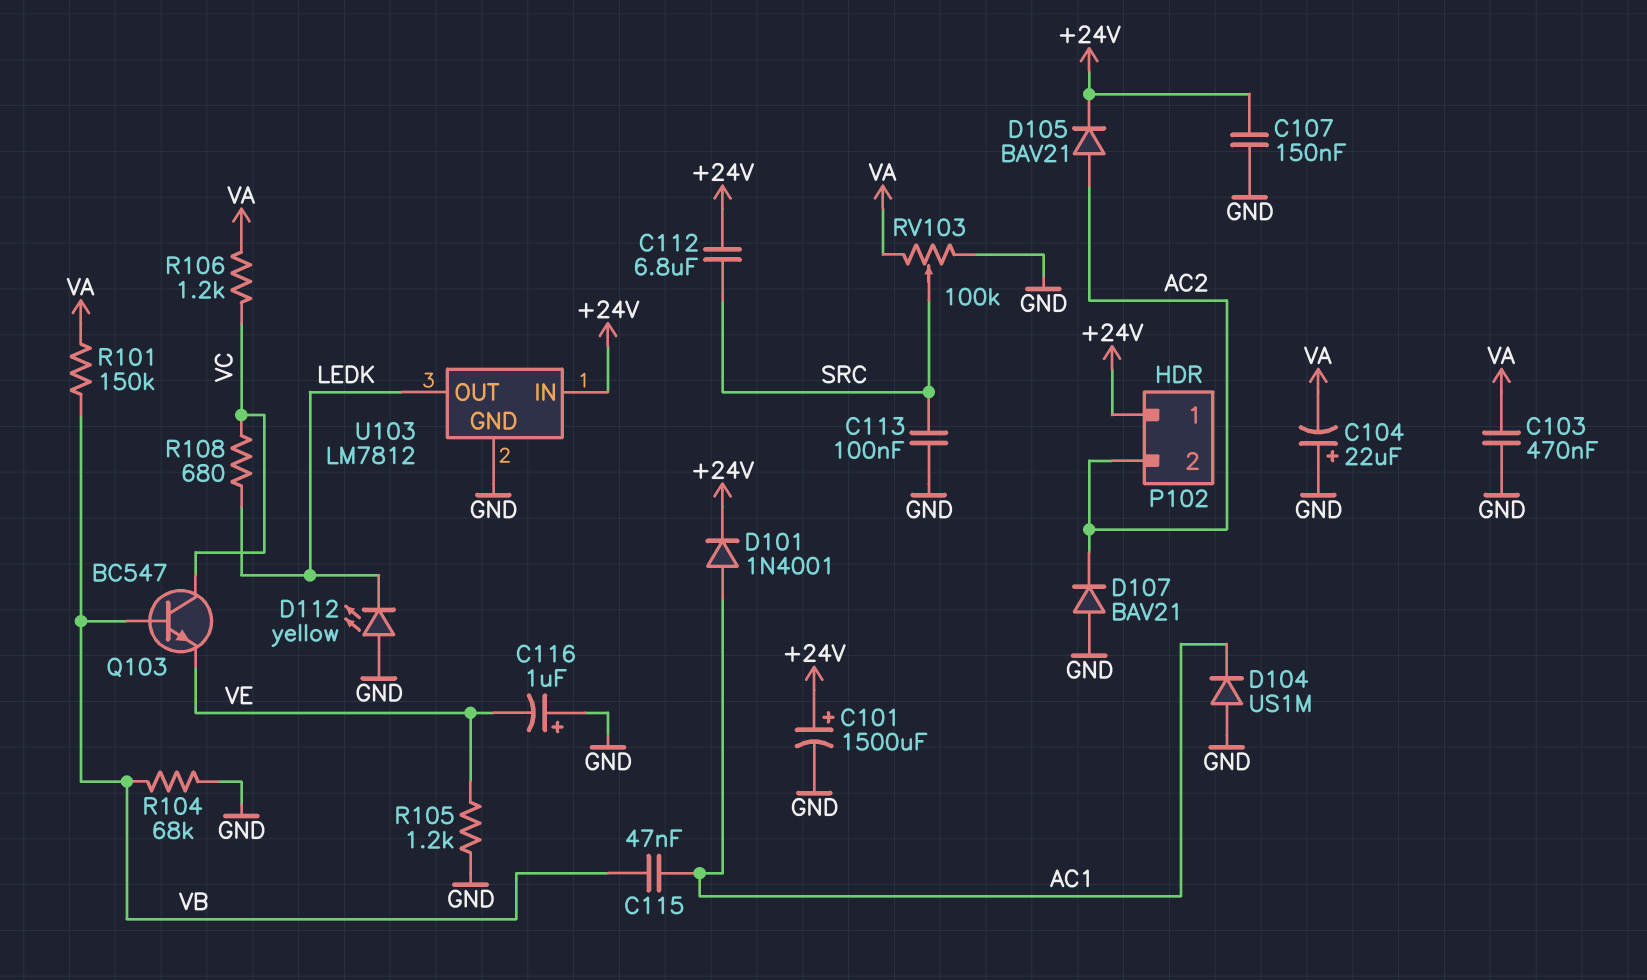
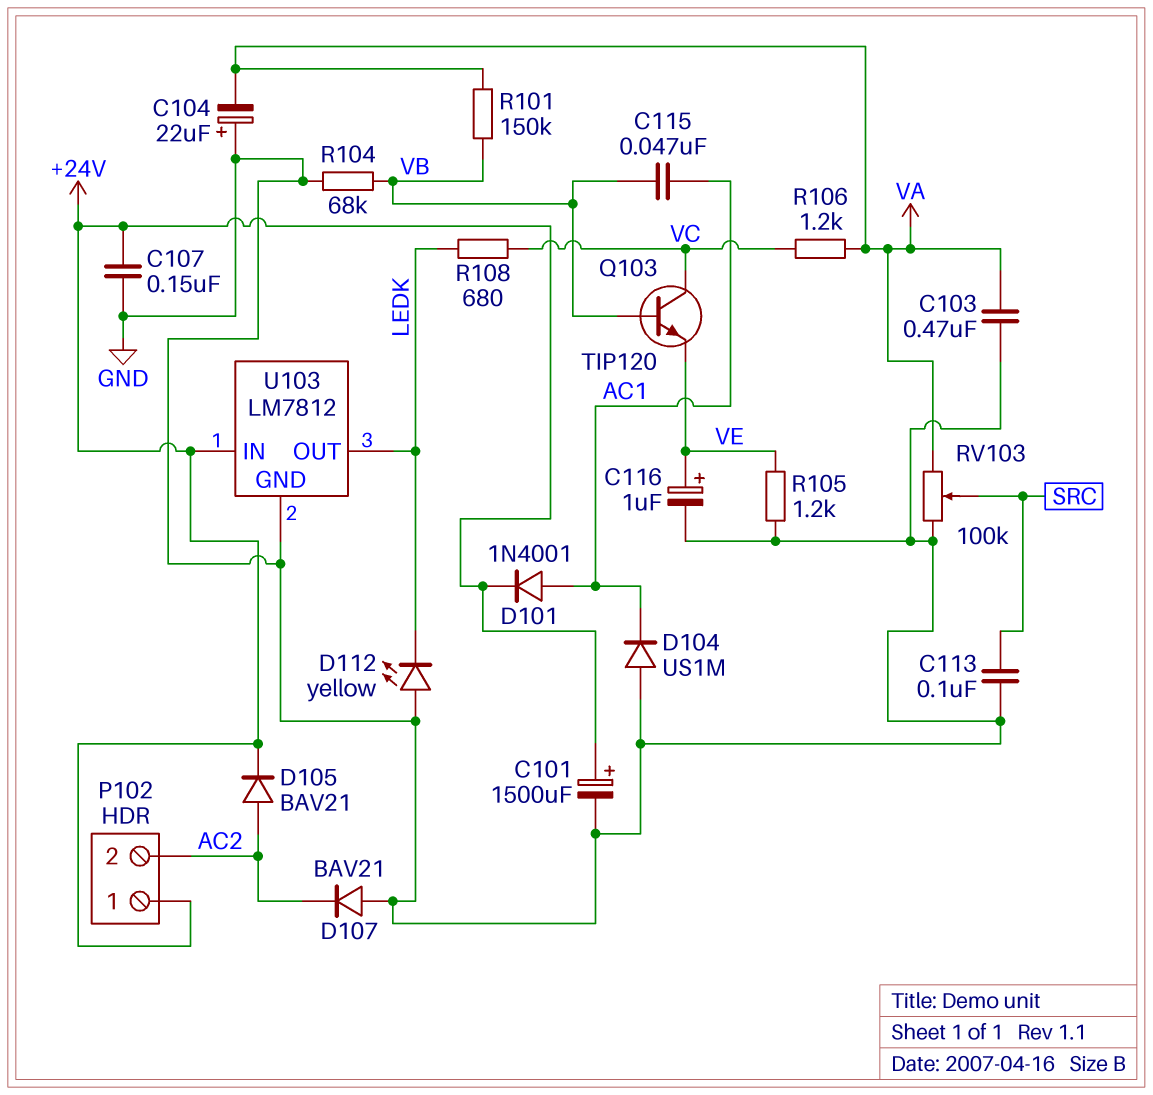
C112: 6.8uF (+24V, SRC) -> none
C116: 1uF (plus GND, minus VE) -> 1uF (plus VE, minus GND)
Q103: NPN BC547 (B VB, C VC, E VE) -> NPN TIP120 (B VB, C VC, E VE)

